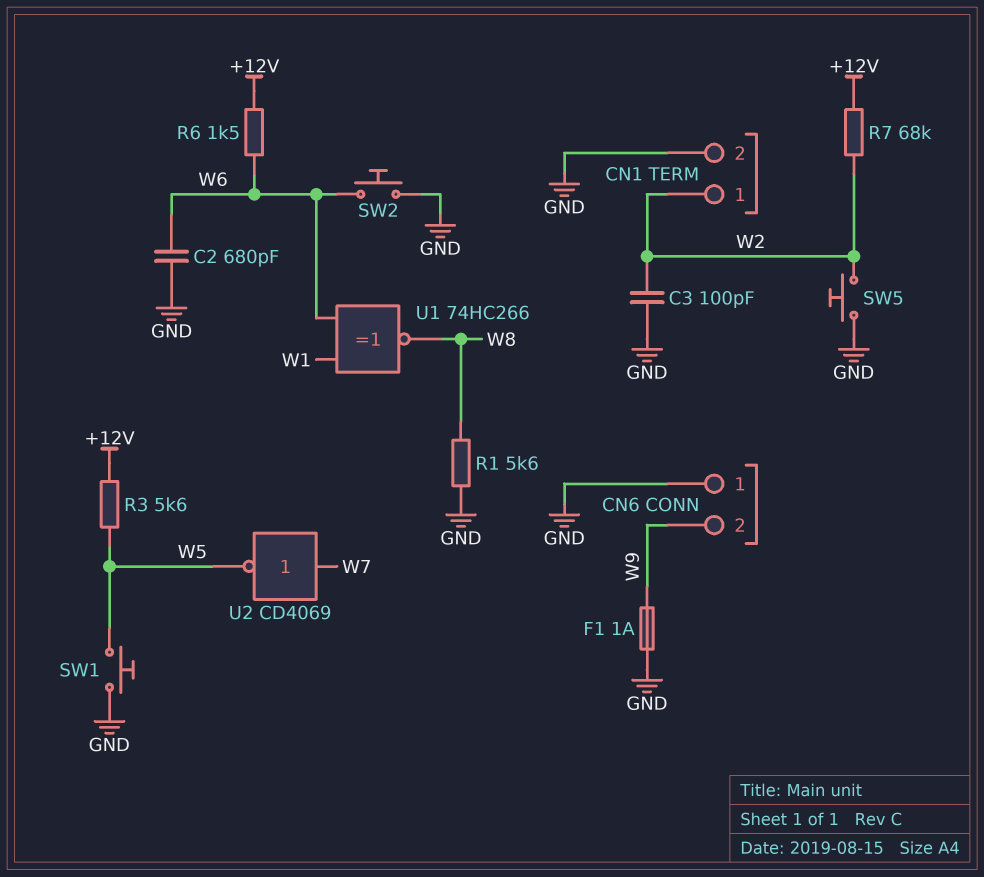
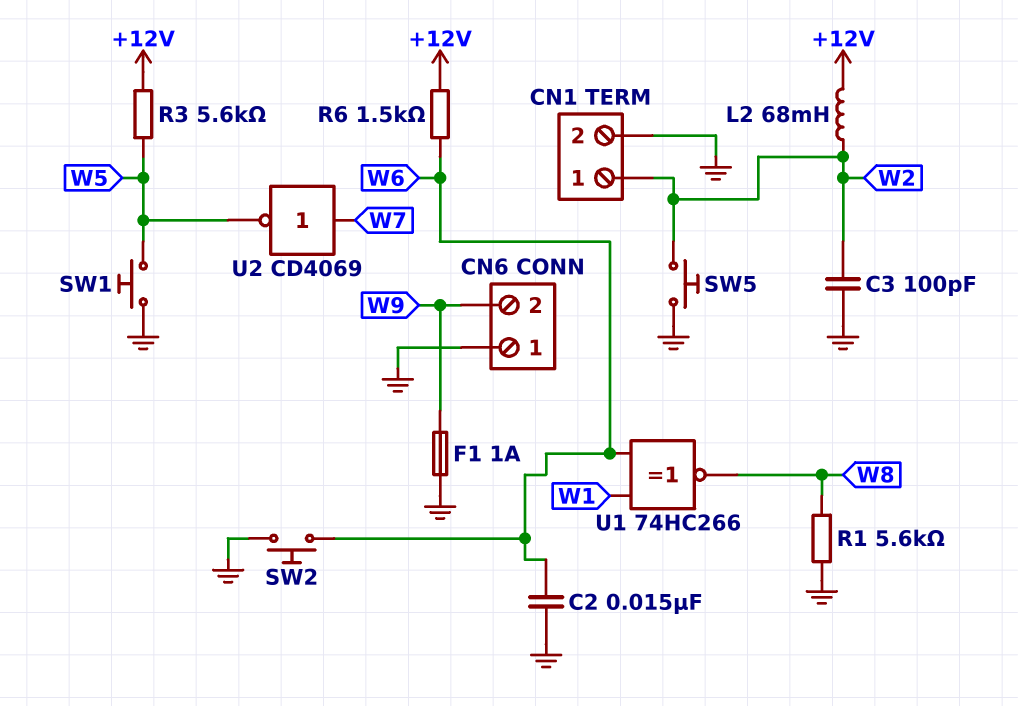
C2: 680pF (GND, W6) -> 15nF (GND, W6)
L2: none -> 68mH (+12V, W2)
R7: 68k (+12V, W2) -> none

